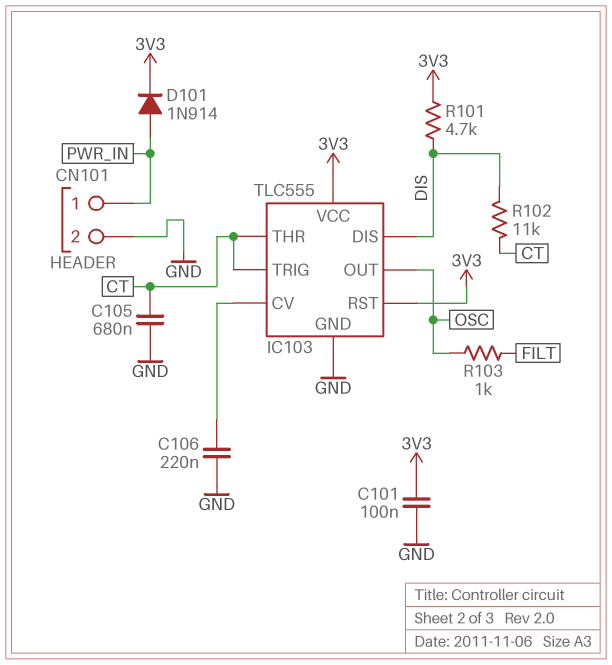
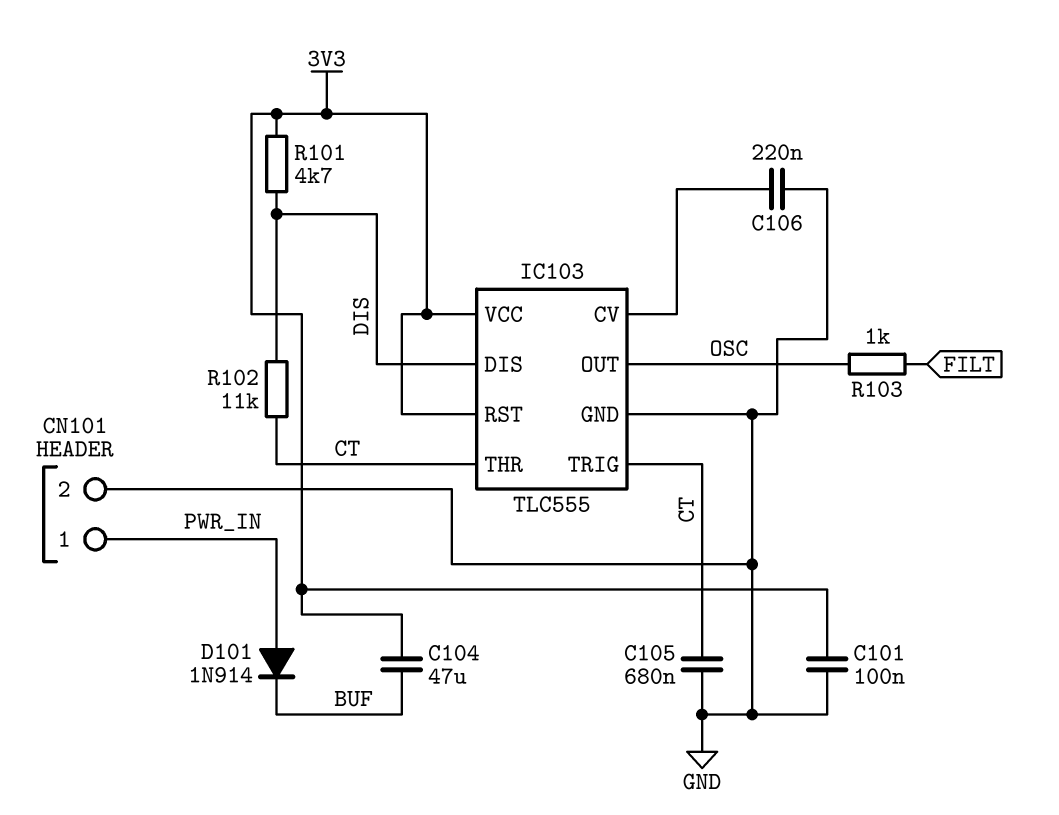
C104: none -> 47uF (3V3, BUF)
D101: diode 1N914 (A PWR_IN, K 3V3) -> diode 1N914 (A PWR_IN, K BUF)

